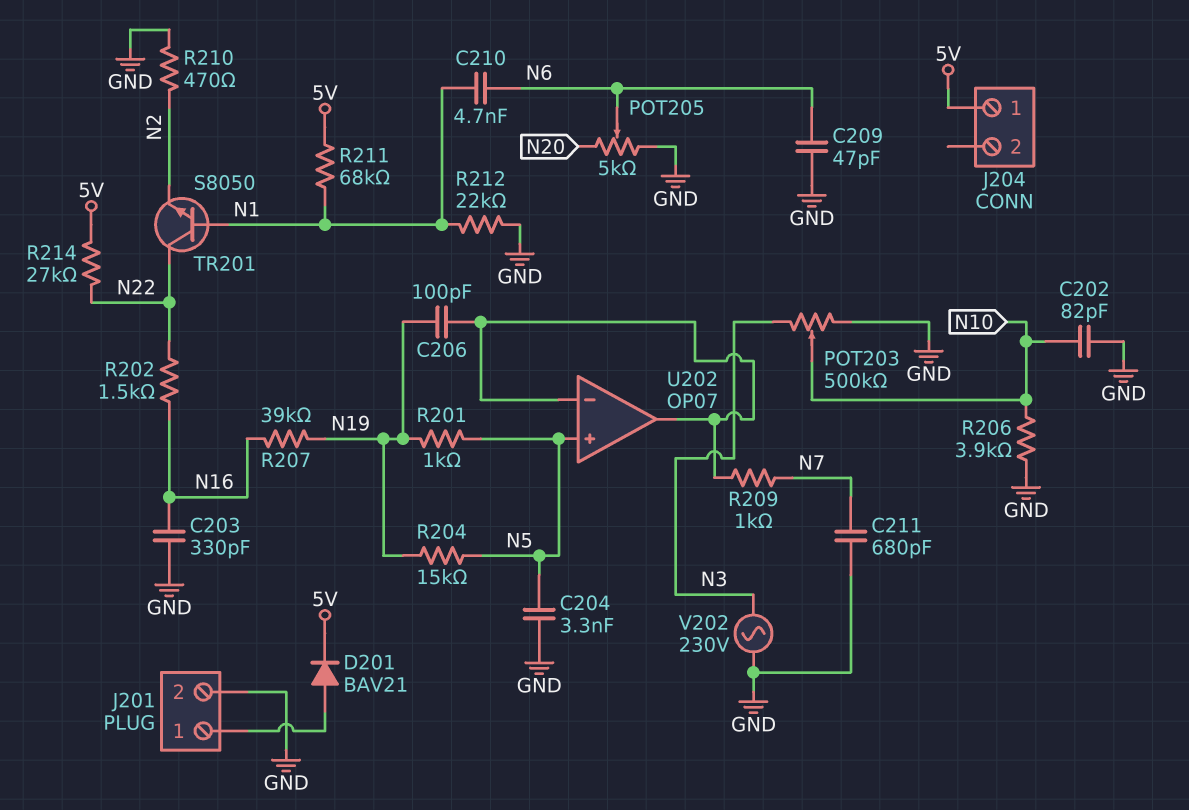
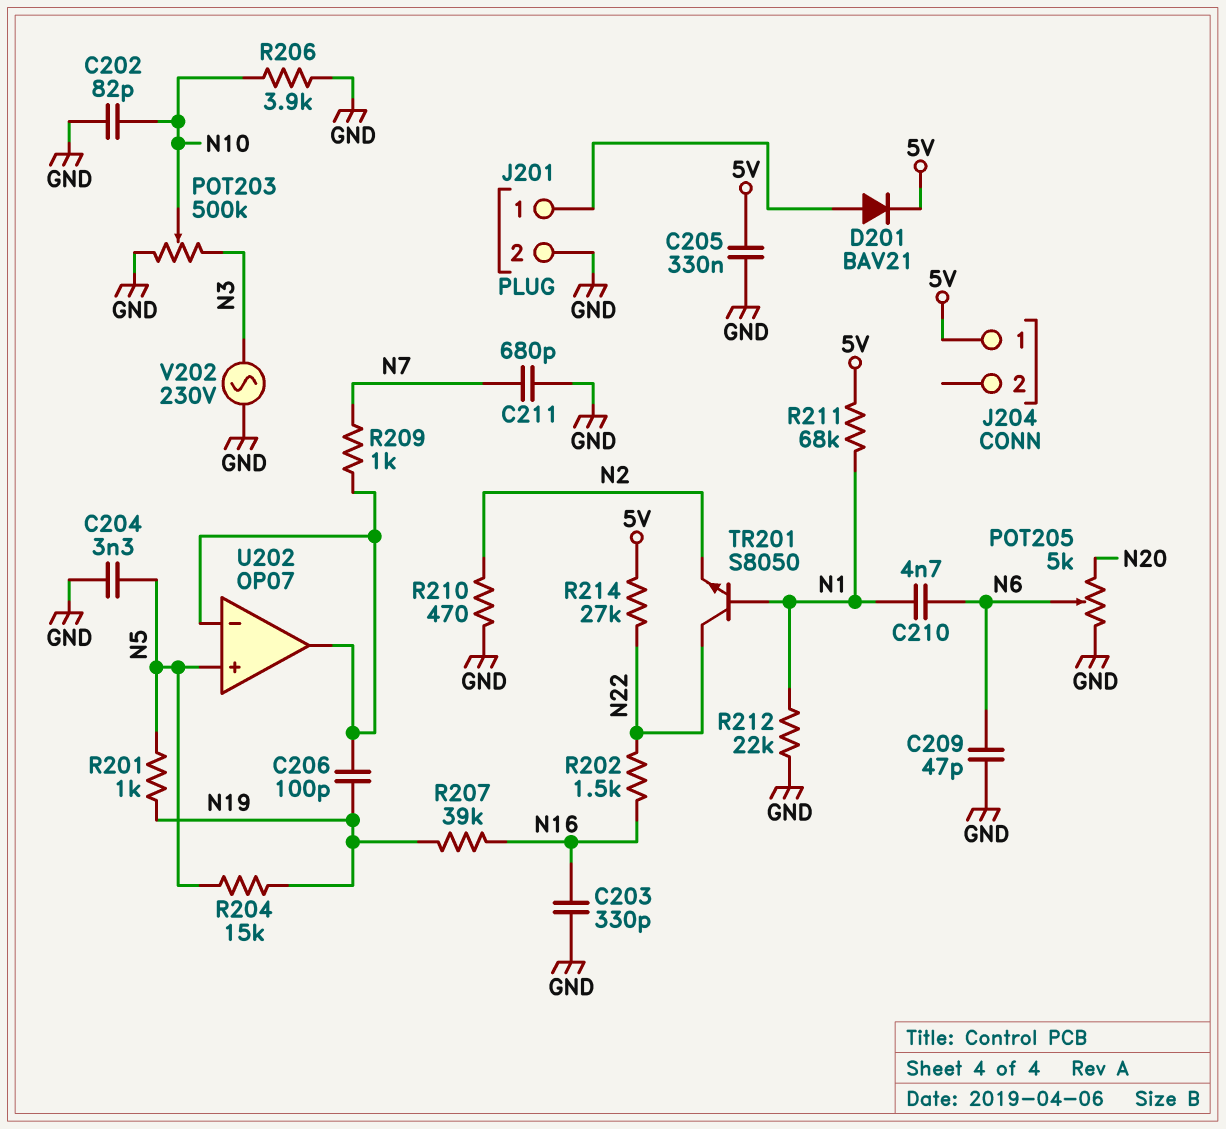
C205: none -> 330nF (5V, GND)

